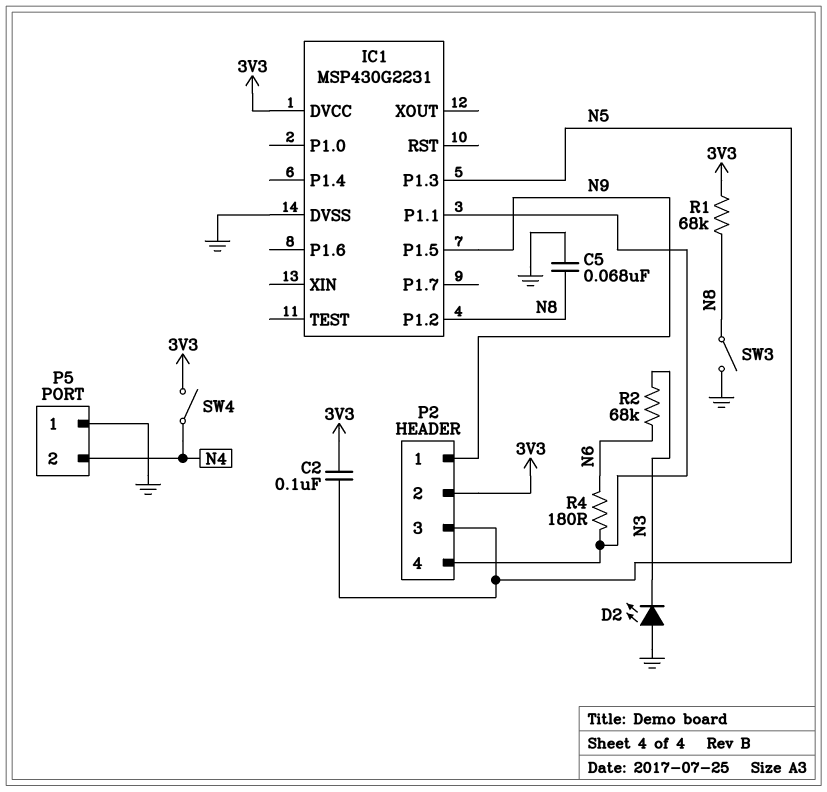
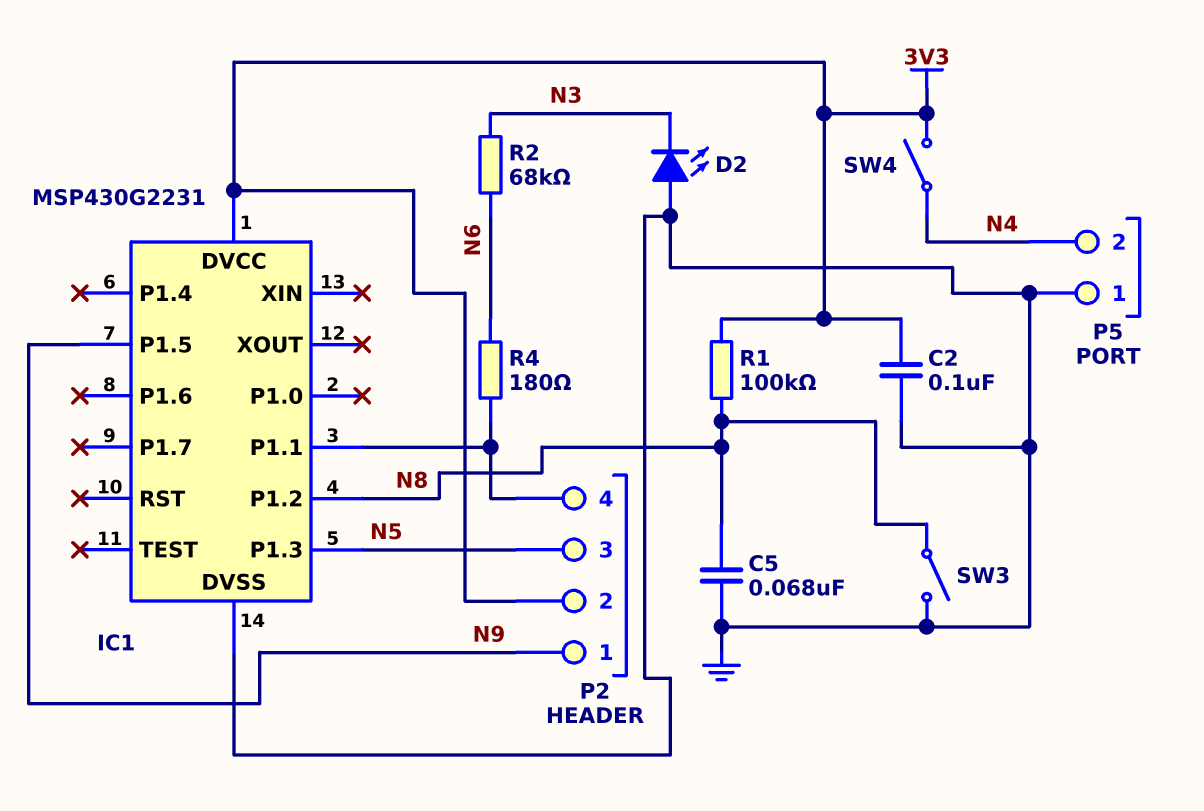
C2: 100nF (3V3, N5) -> 100nF (3V3, GND)
R1: 68k (3V3, N8) -> 100k (3V3, N8)

